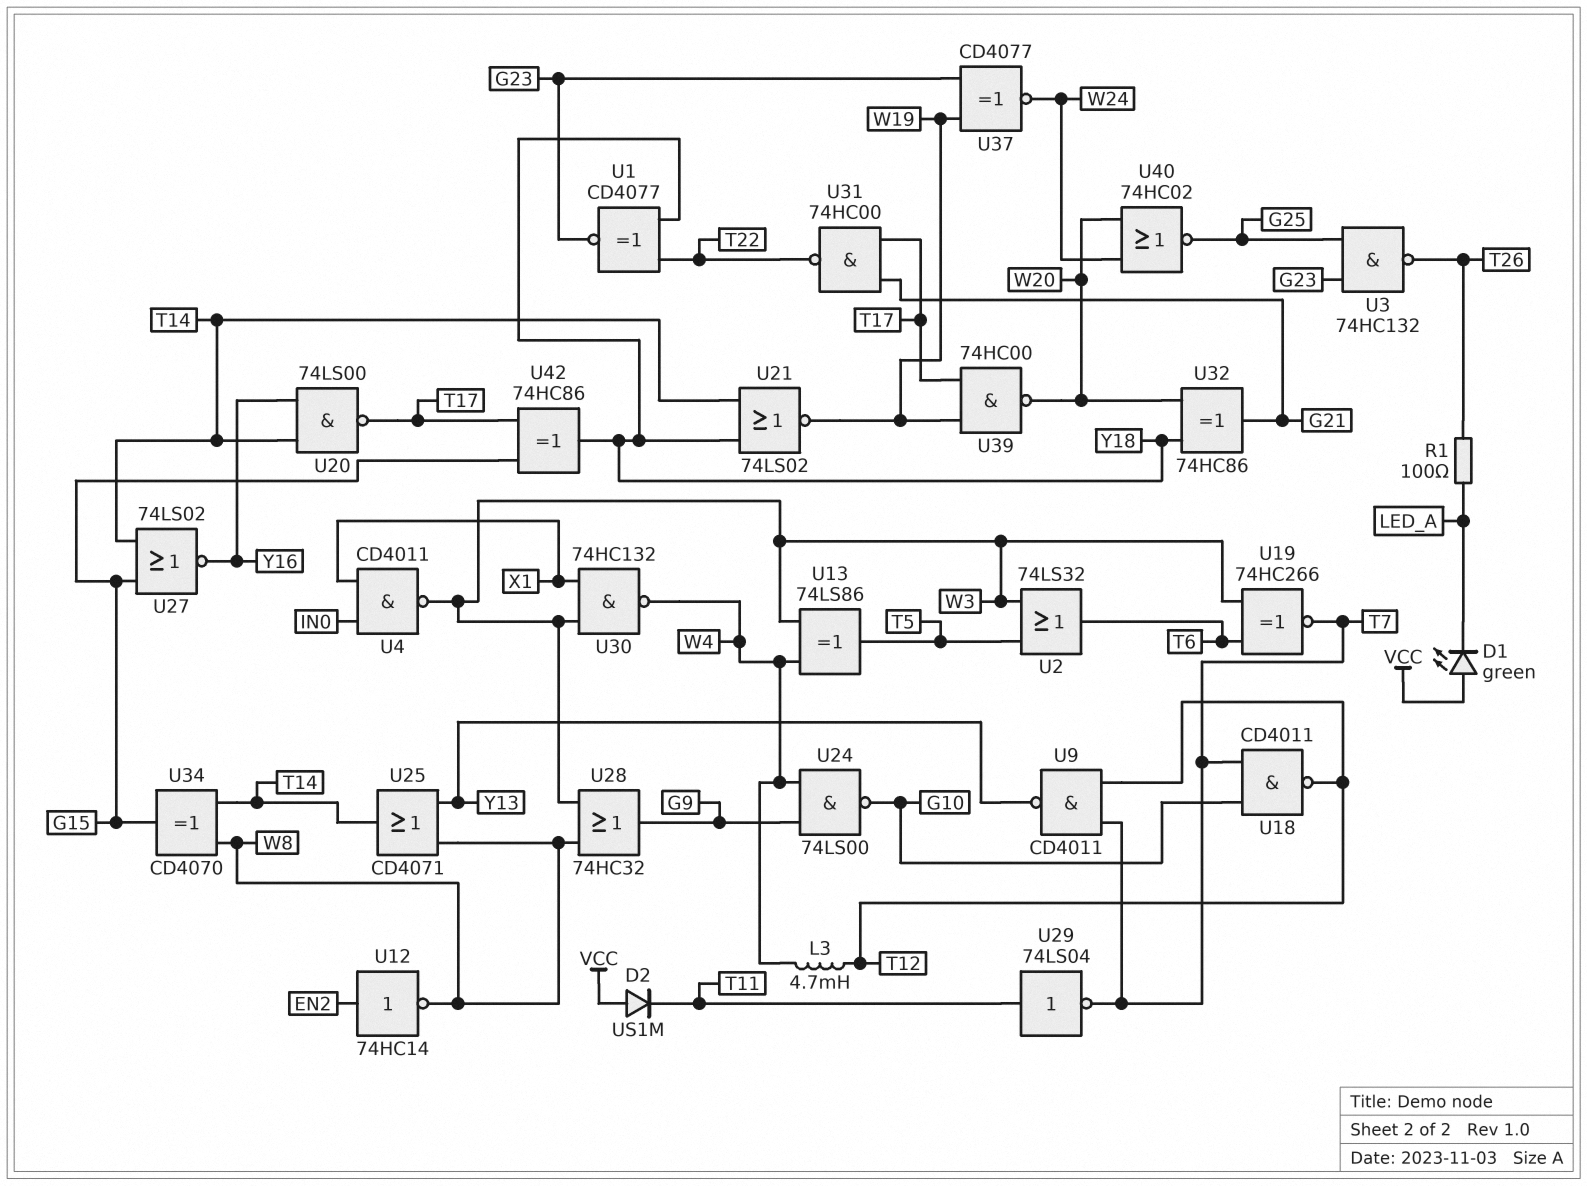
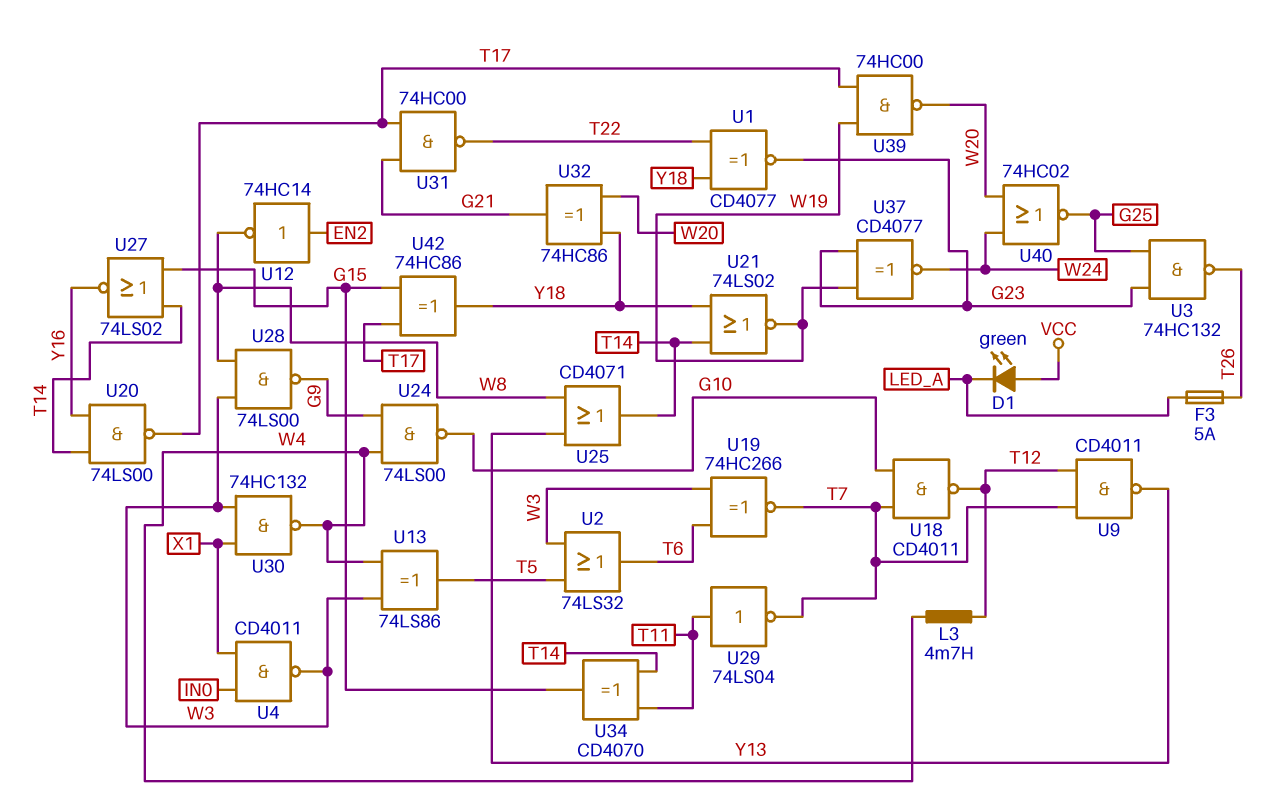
D2: diode US1M (A VCC, K T11) -> none
F3: none -> 5A (LED_A, T26)
R1: 100 (LED_A, T26) -> none
U28: OR 74HC32 (in W3, in W8, out G9) -> NAND 74LS00 (in W3, in W8, out G9)
U34: XOR CD4070 (in T14, in W8, out G15) -> XOR CD4070 (in T11, in T14, out G15)

